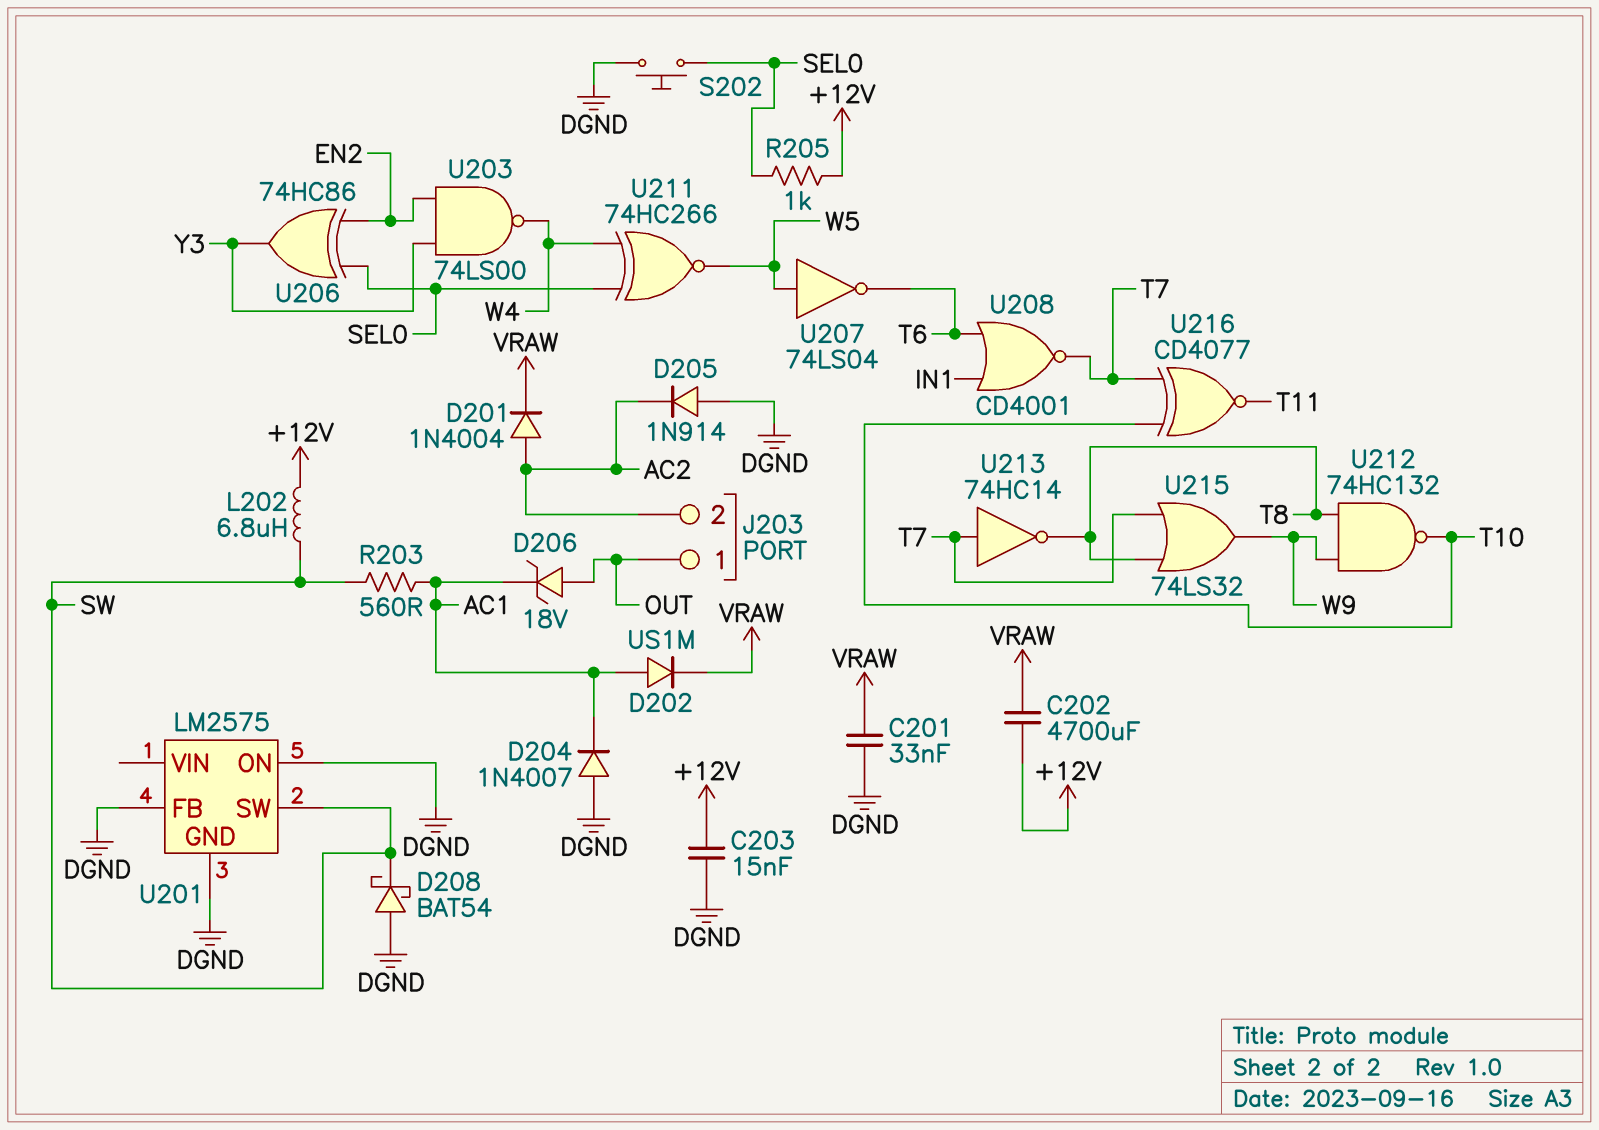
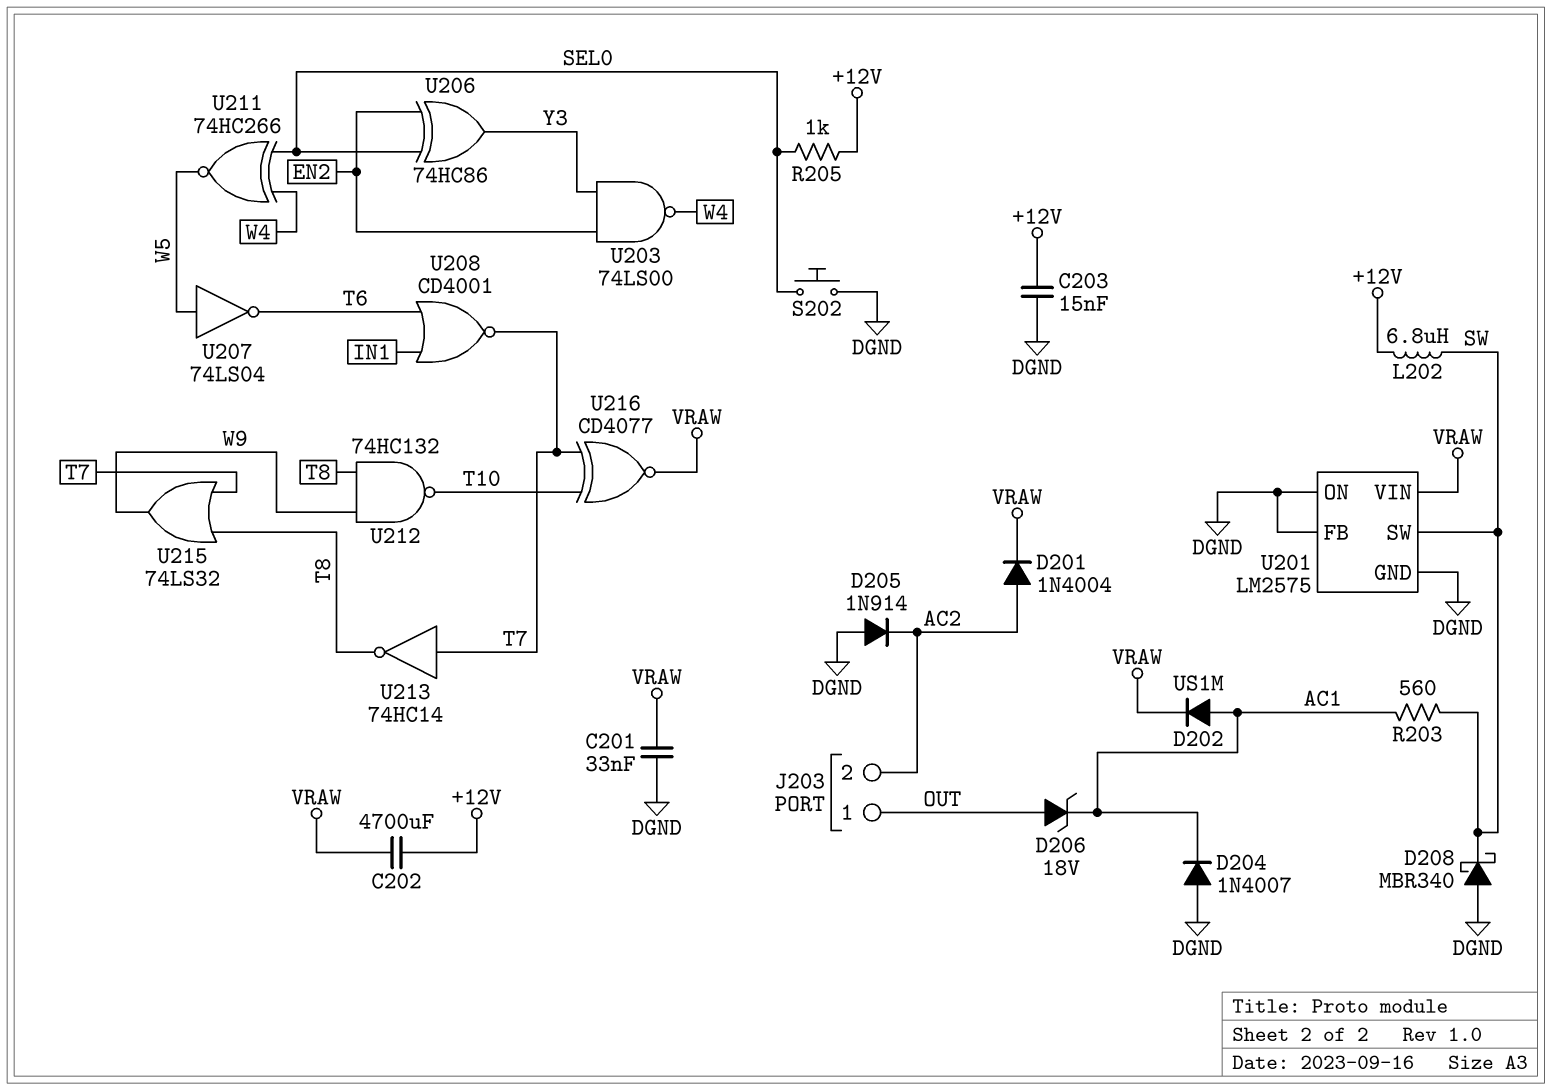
D208: schottky BAT54 (A DGND, K SW) -> schottky MBR340 (A DGND, K SW)
U201 pin VIN: none -> VRAW
U216: XNOR CD4077 (in T7, in T10, out T11) -> XNOR CD4077 (in T7, in T10, out VRAW)

